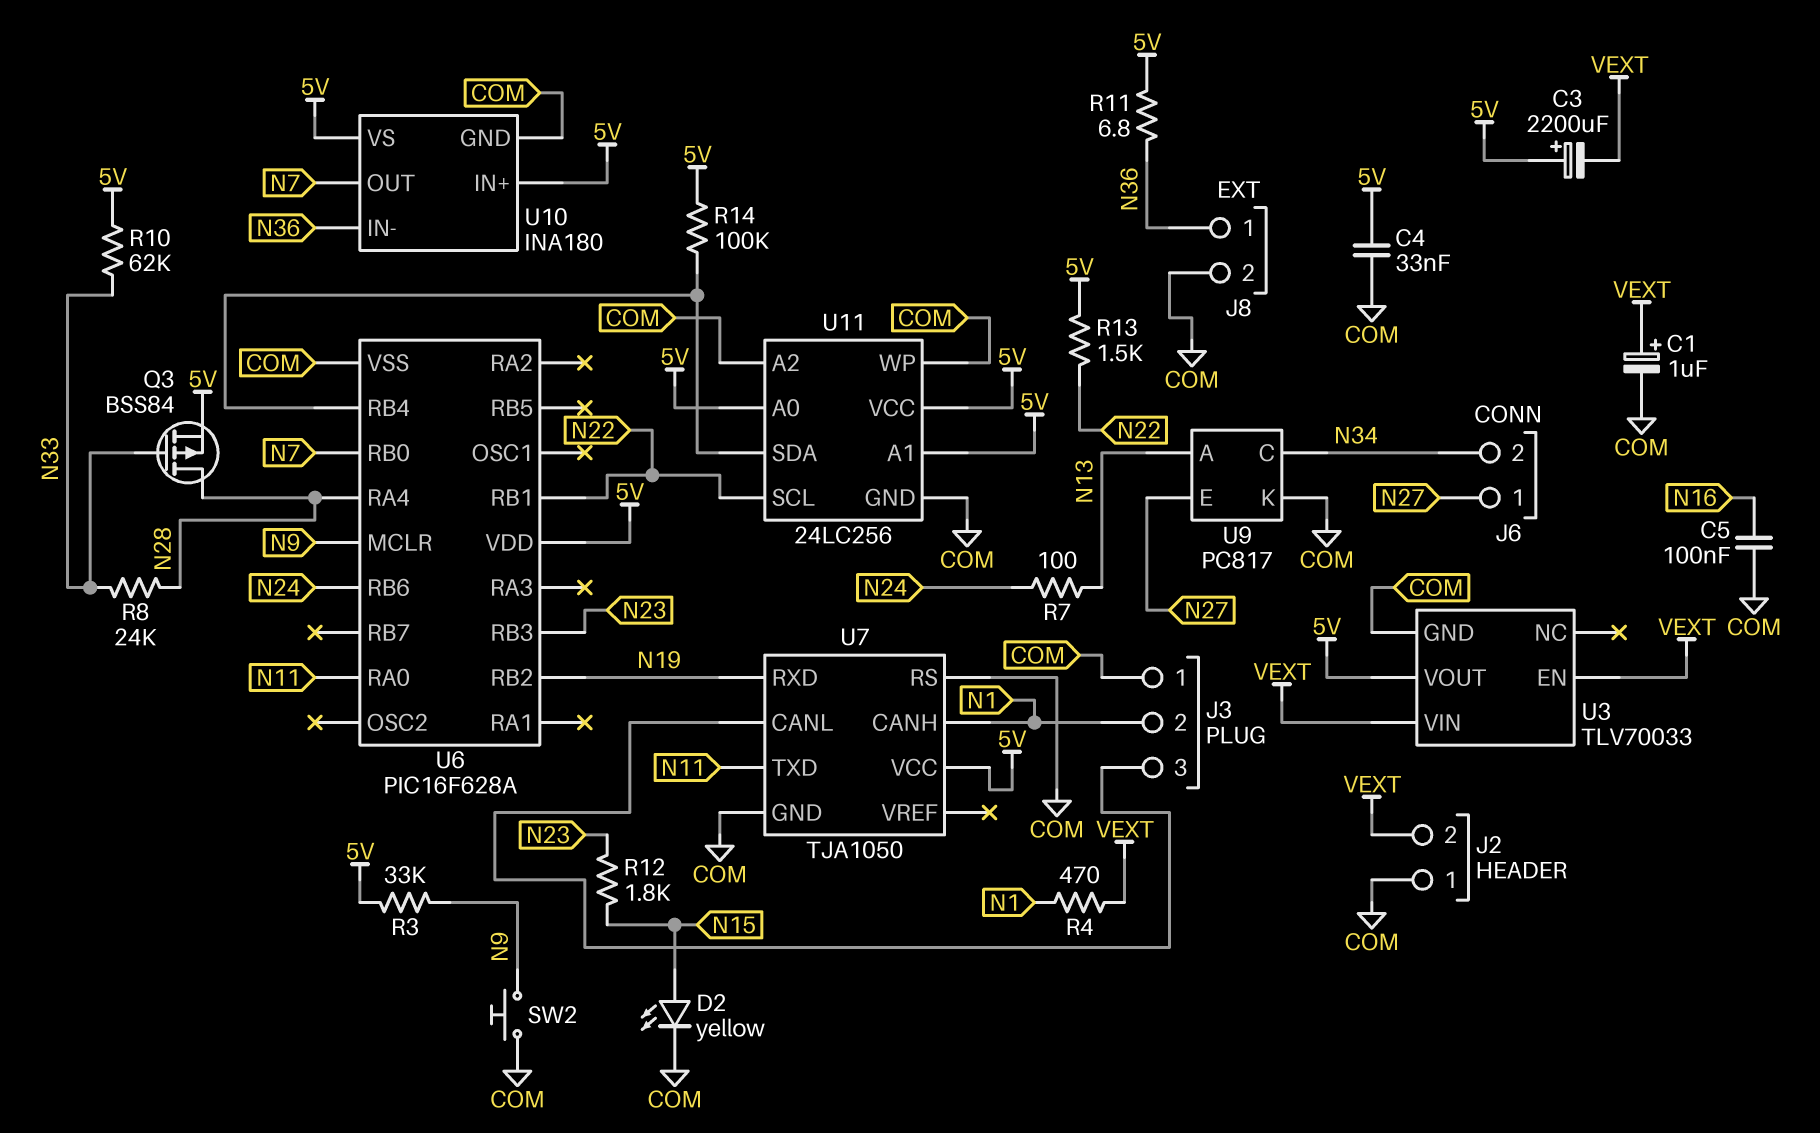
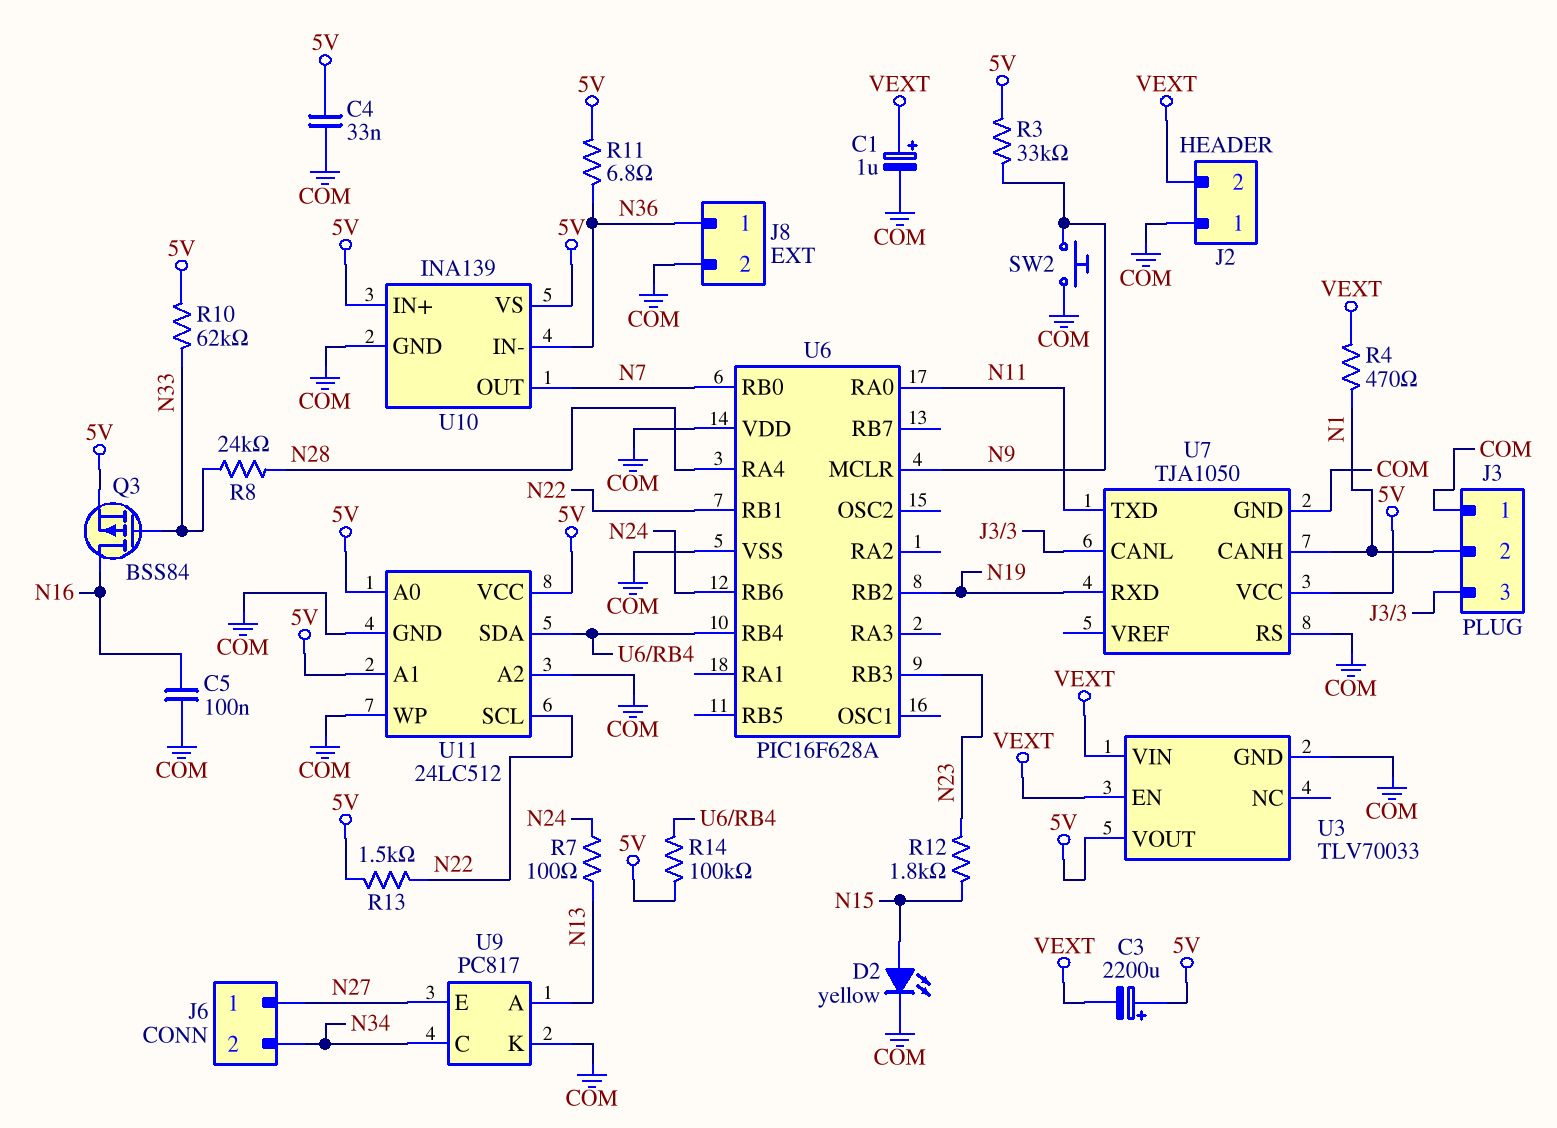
Q3: PMOS BSS84 (G N33, D N28, S 5V) -> PMOS BSS84 (G N33, D N16, S 5V)
U6 pin VDD: 5V -> COM
U10: INA180 -> INA139
U11: 24LC256 -> 24LC512

